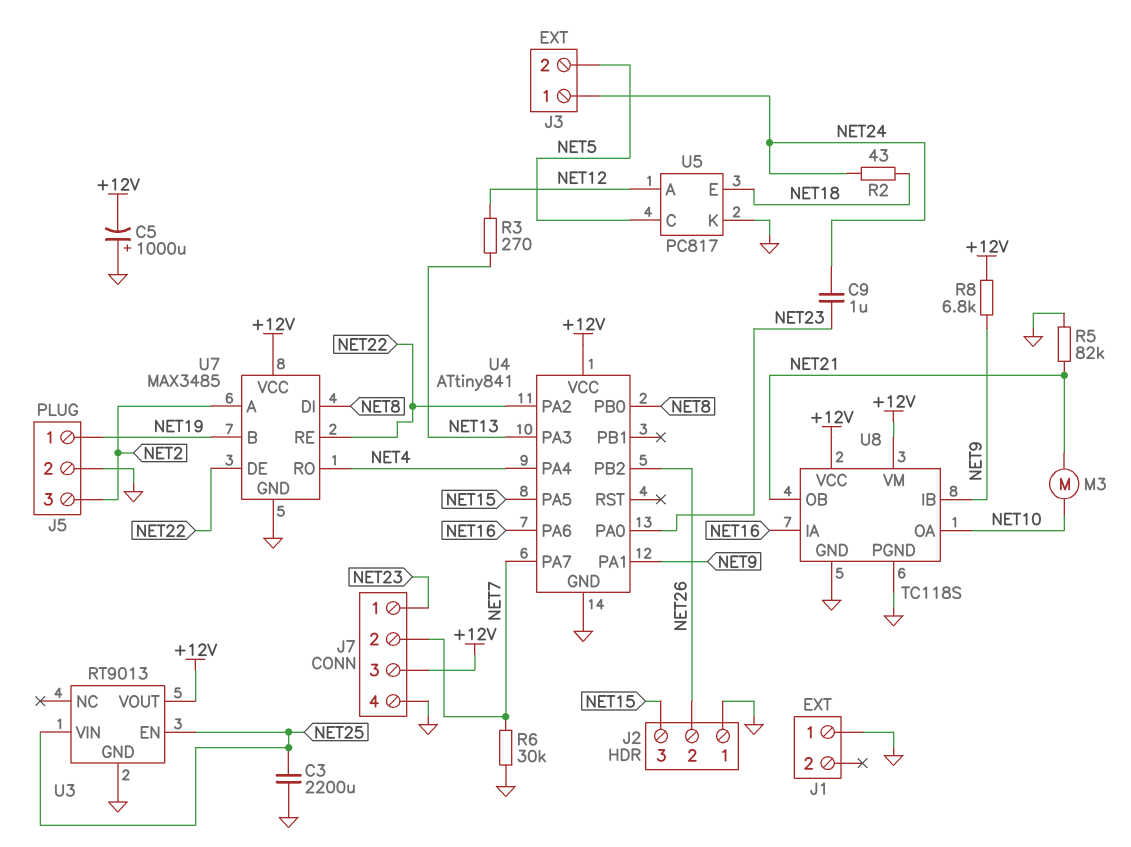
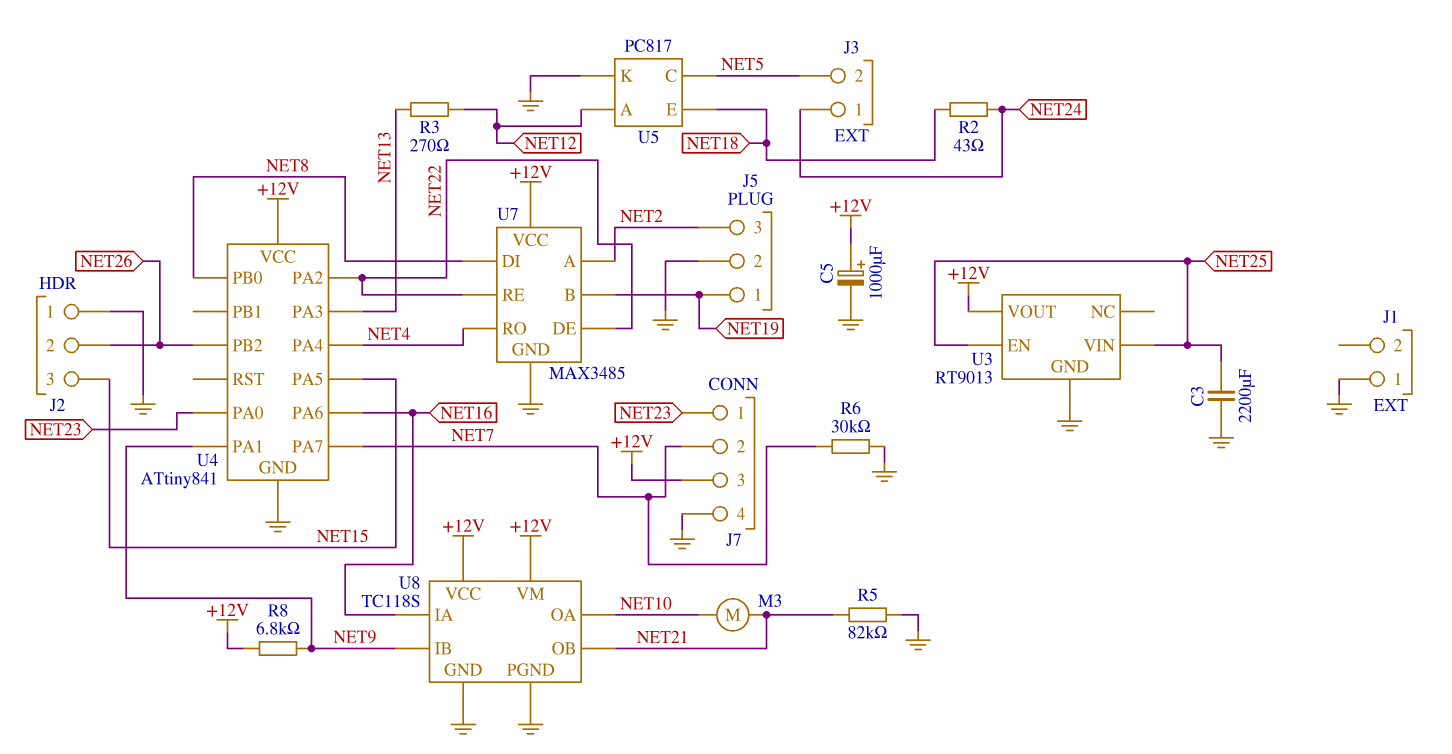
C5: 1000uF (plus GND, minus +12V) -> 1000uF (plus +12V, minus GND)
C9: 1uF (NET23, NET24) -> none

